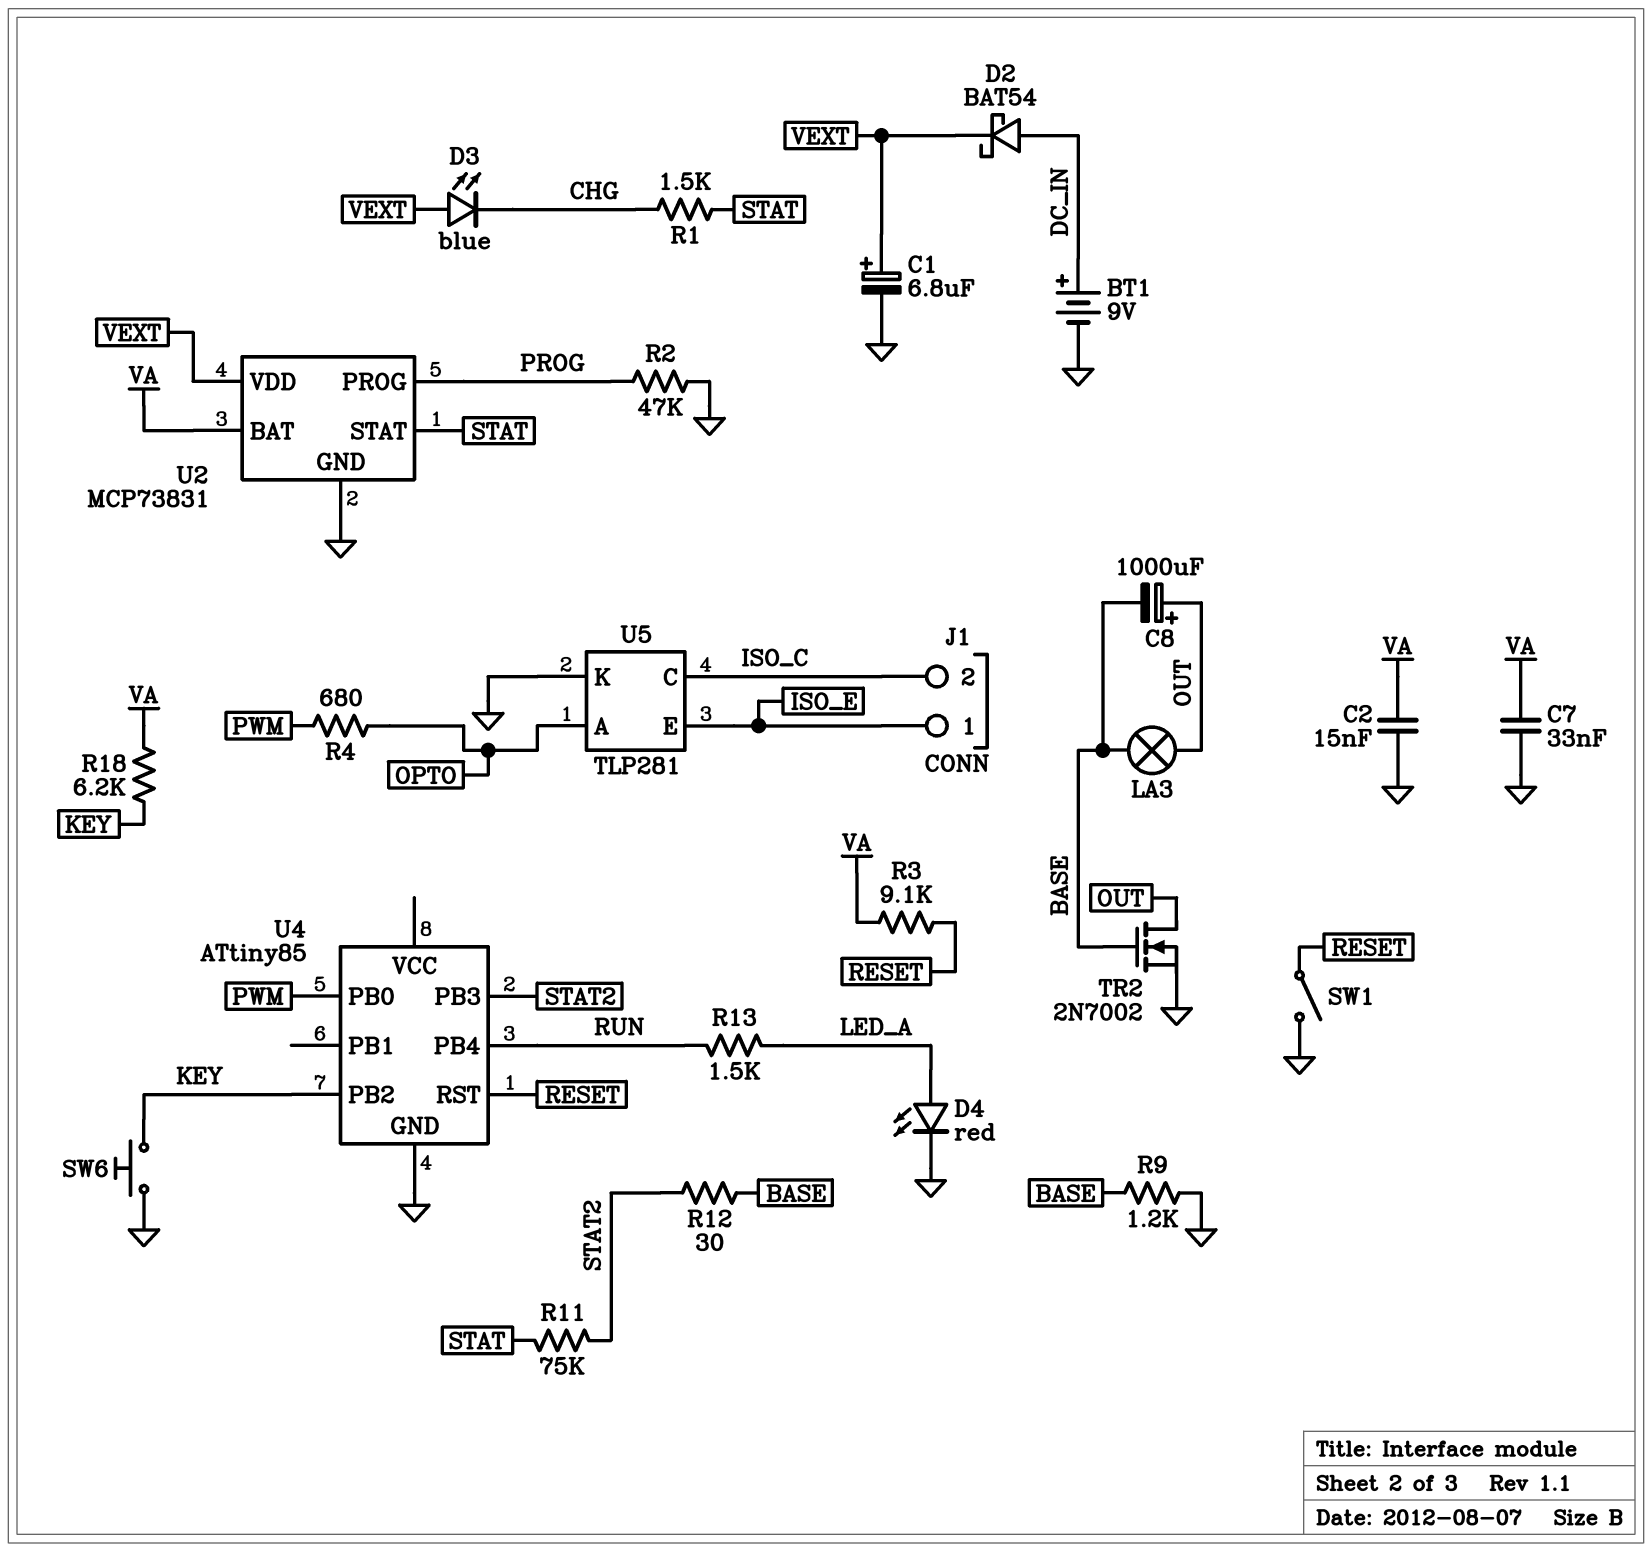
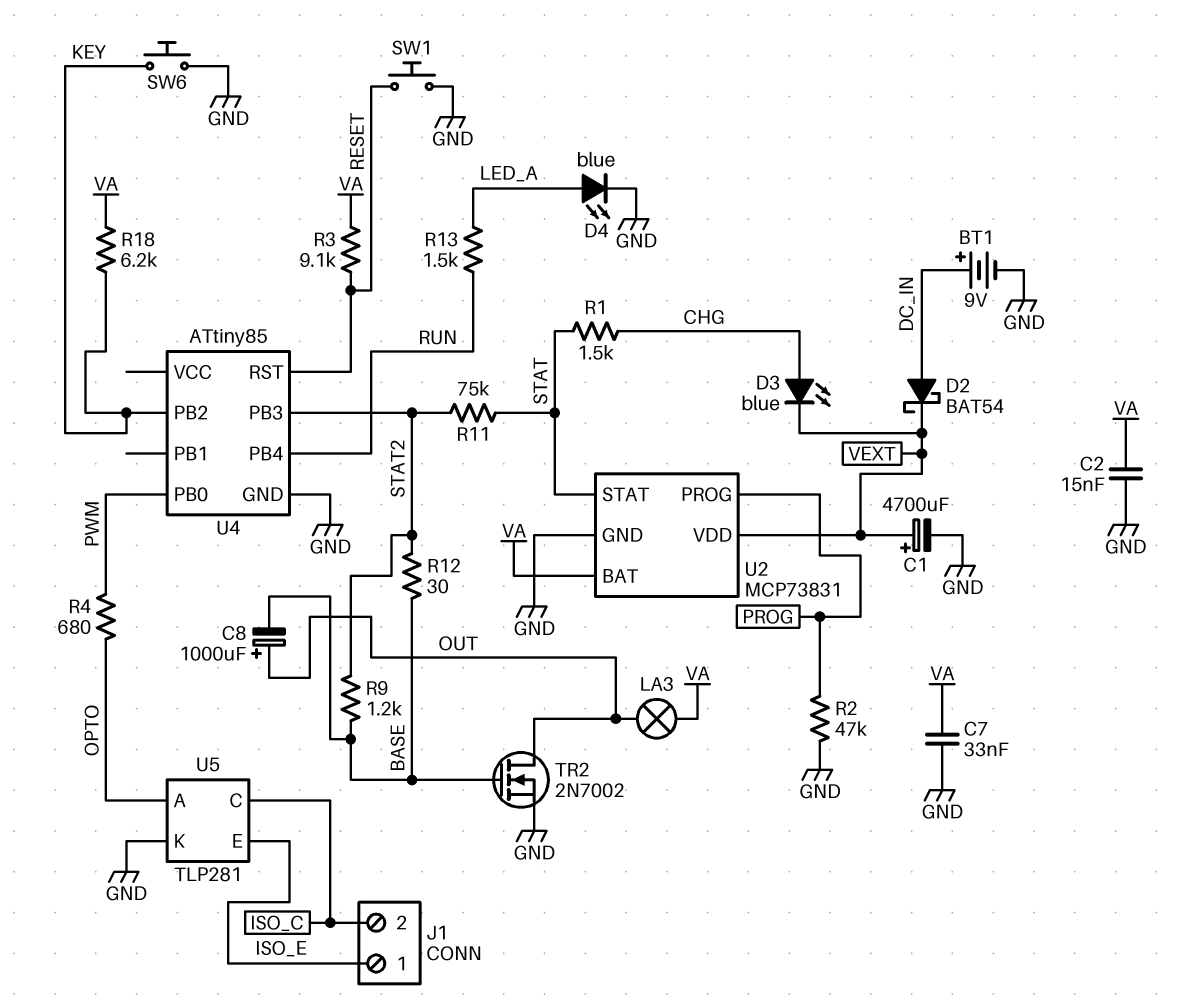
C1: 6.8uF (plus VEXT, minus GND) -> 4700uF (plus VEXT, minus GND)
D3: LED blue (A VEXT, K CHG) -> LED blue (A CHG, K VEXT)
D4: LED red (A LED_A, K GND) -> LED blue (A LED_A, K GND)
LA3: lamp (BASE, OUT) -> lamp (OUT, VA)
R9: 1.2k (BASE, GND) -> 1.2k (BASE, STAT2)
SW1: switch (GND, RESET) -> button (GND, RESET)

